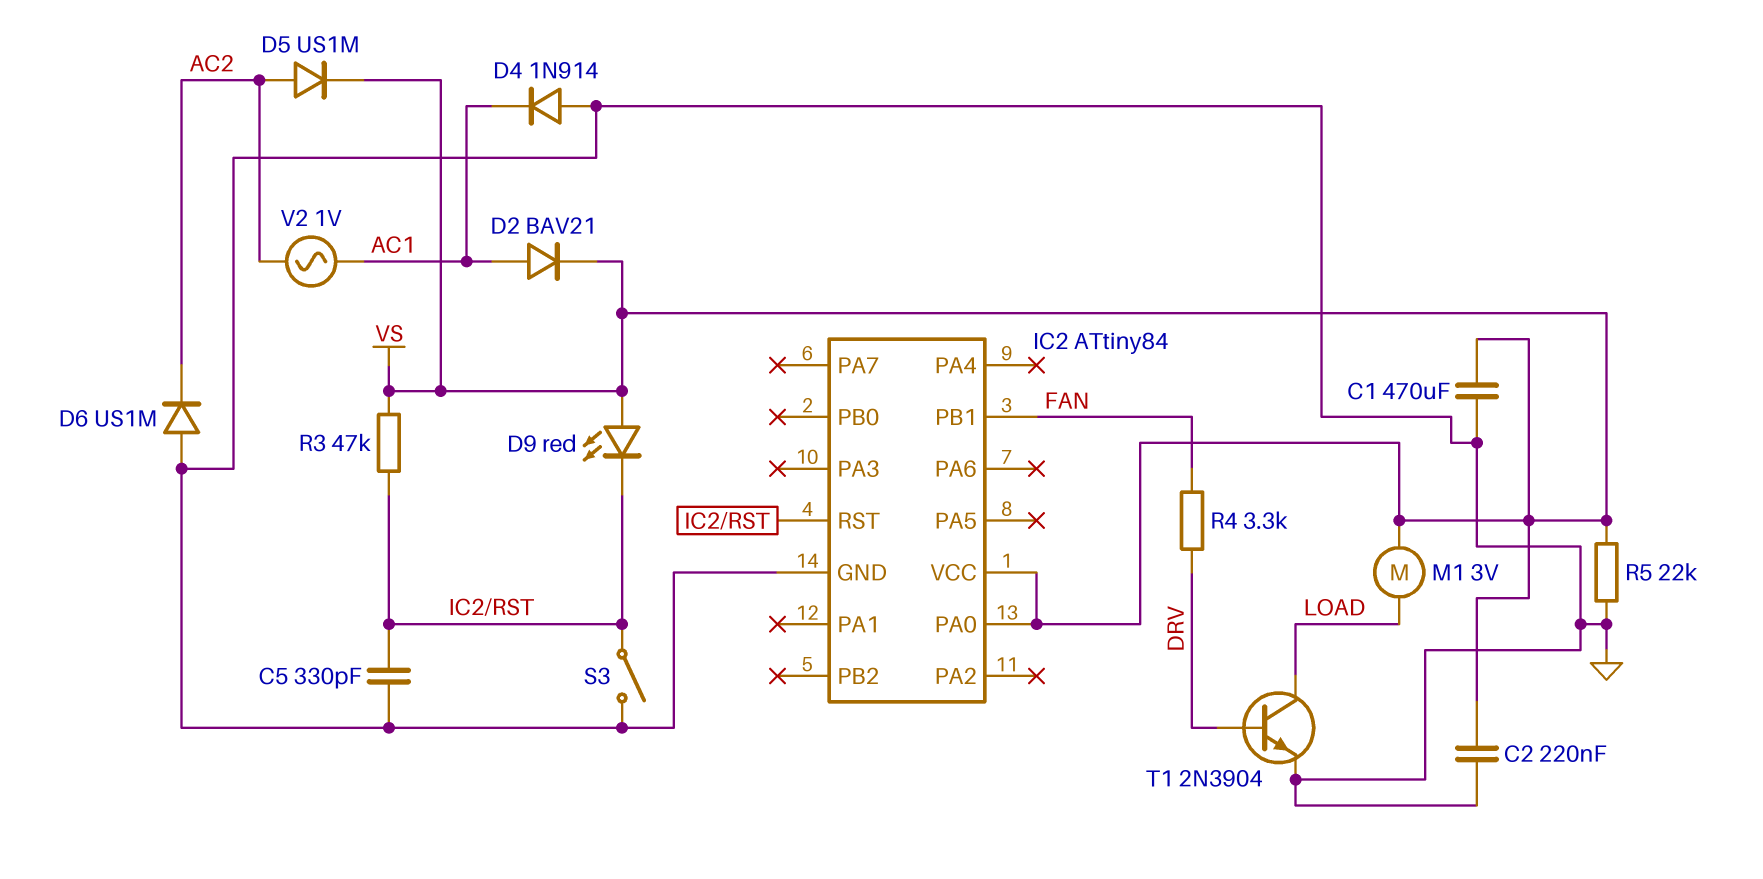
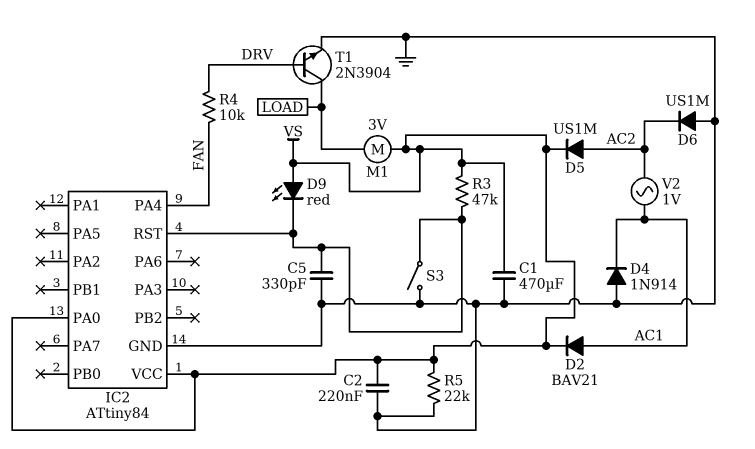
IC2 pin PA4: none -> FAN
IC2 pin PB1: FAN -> none
R4: 3.3k (DRV, FAN) -> 10k (DRV, FAN)

